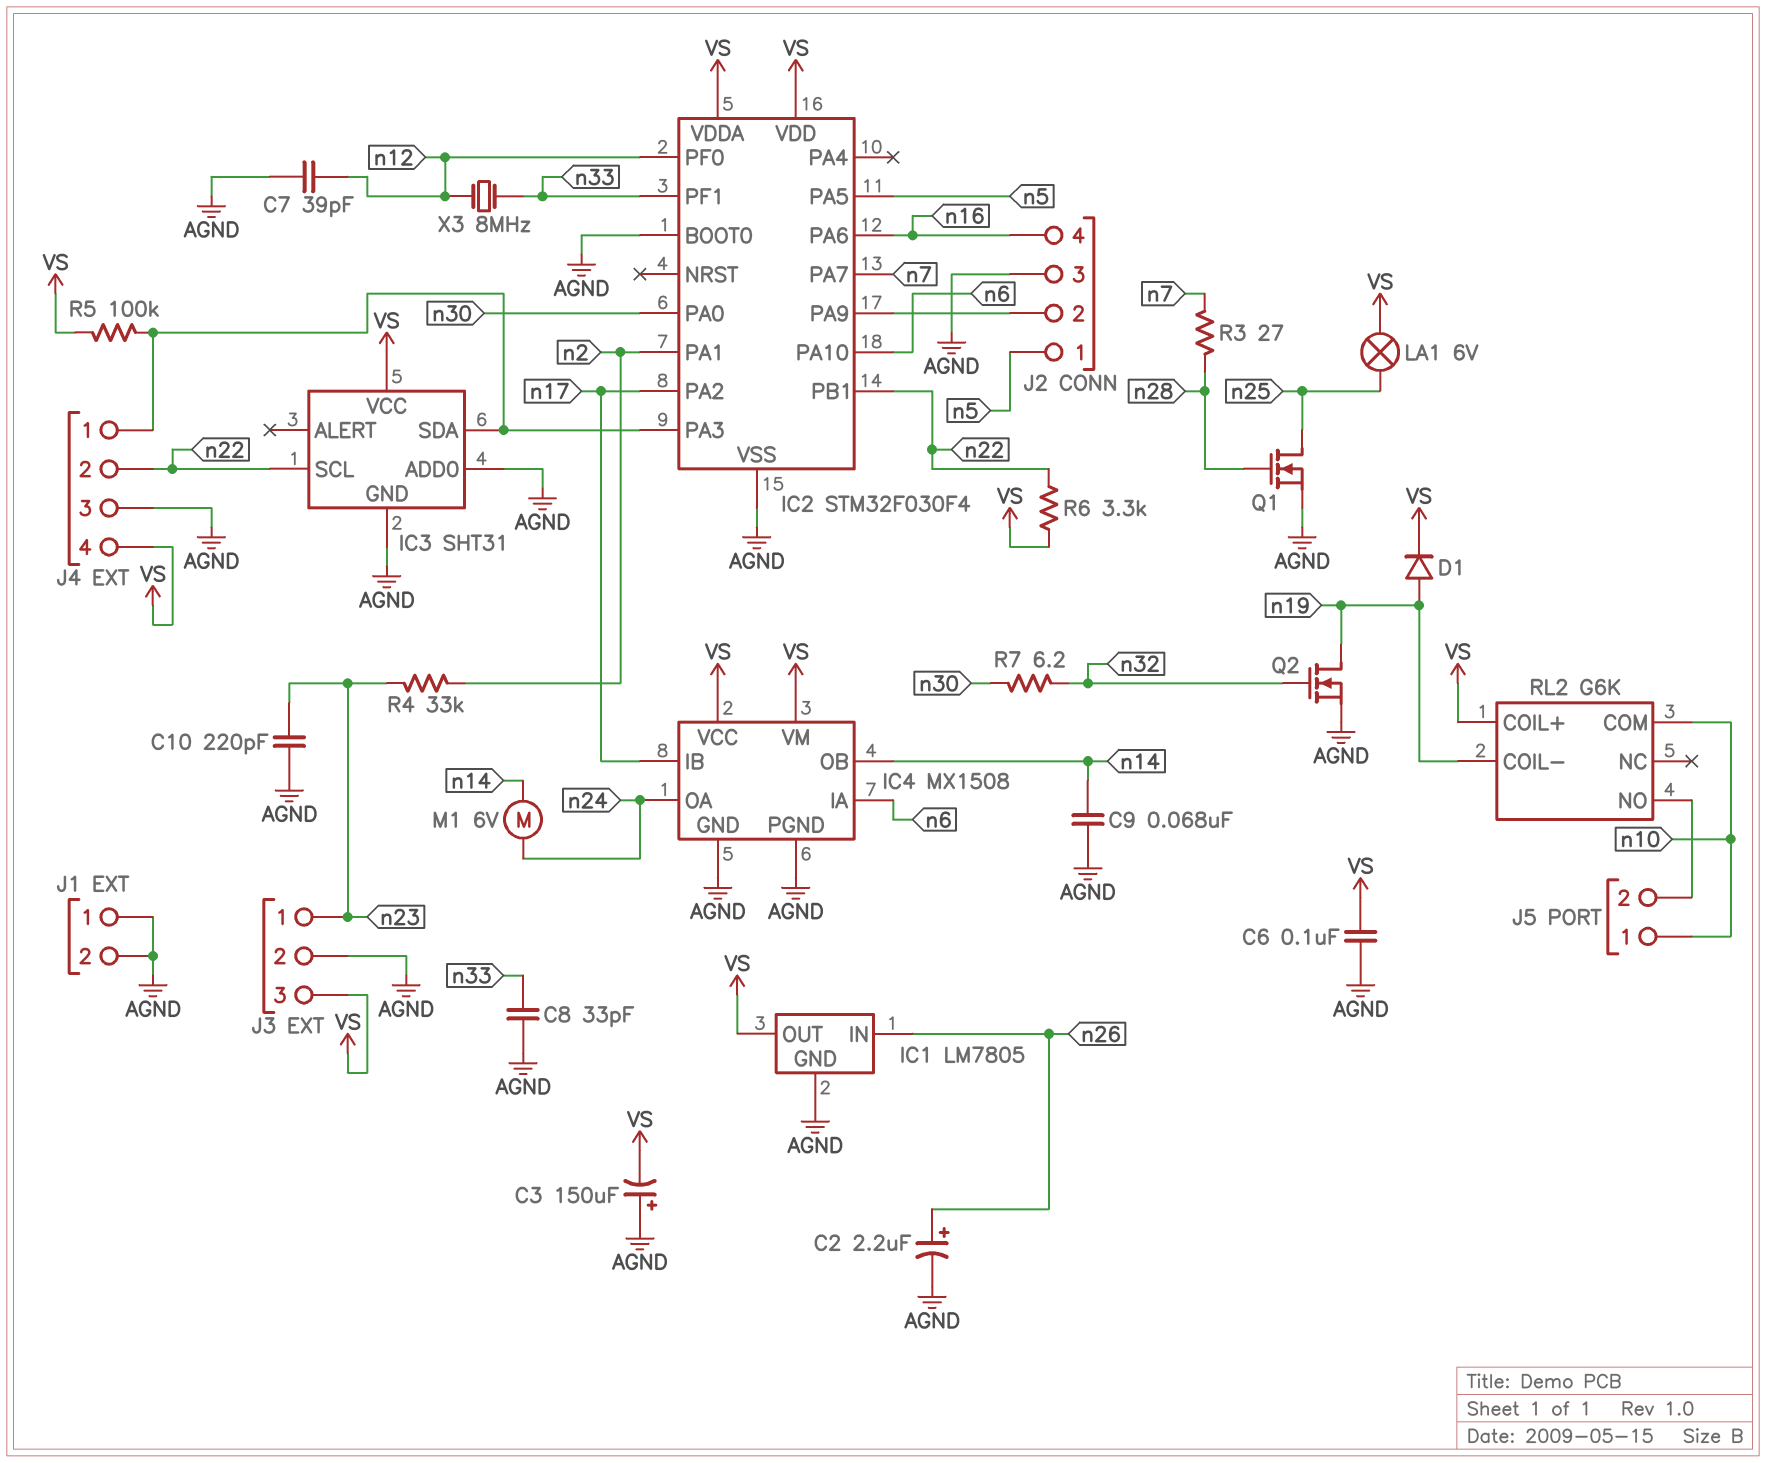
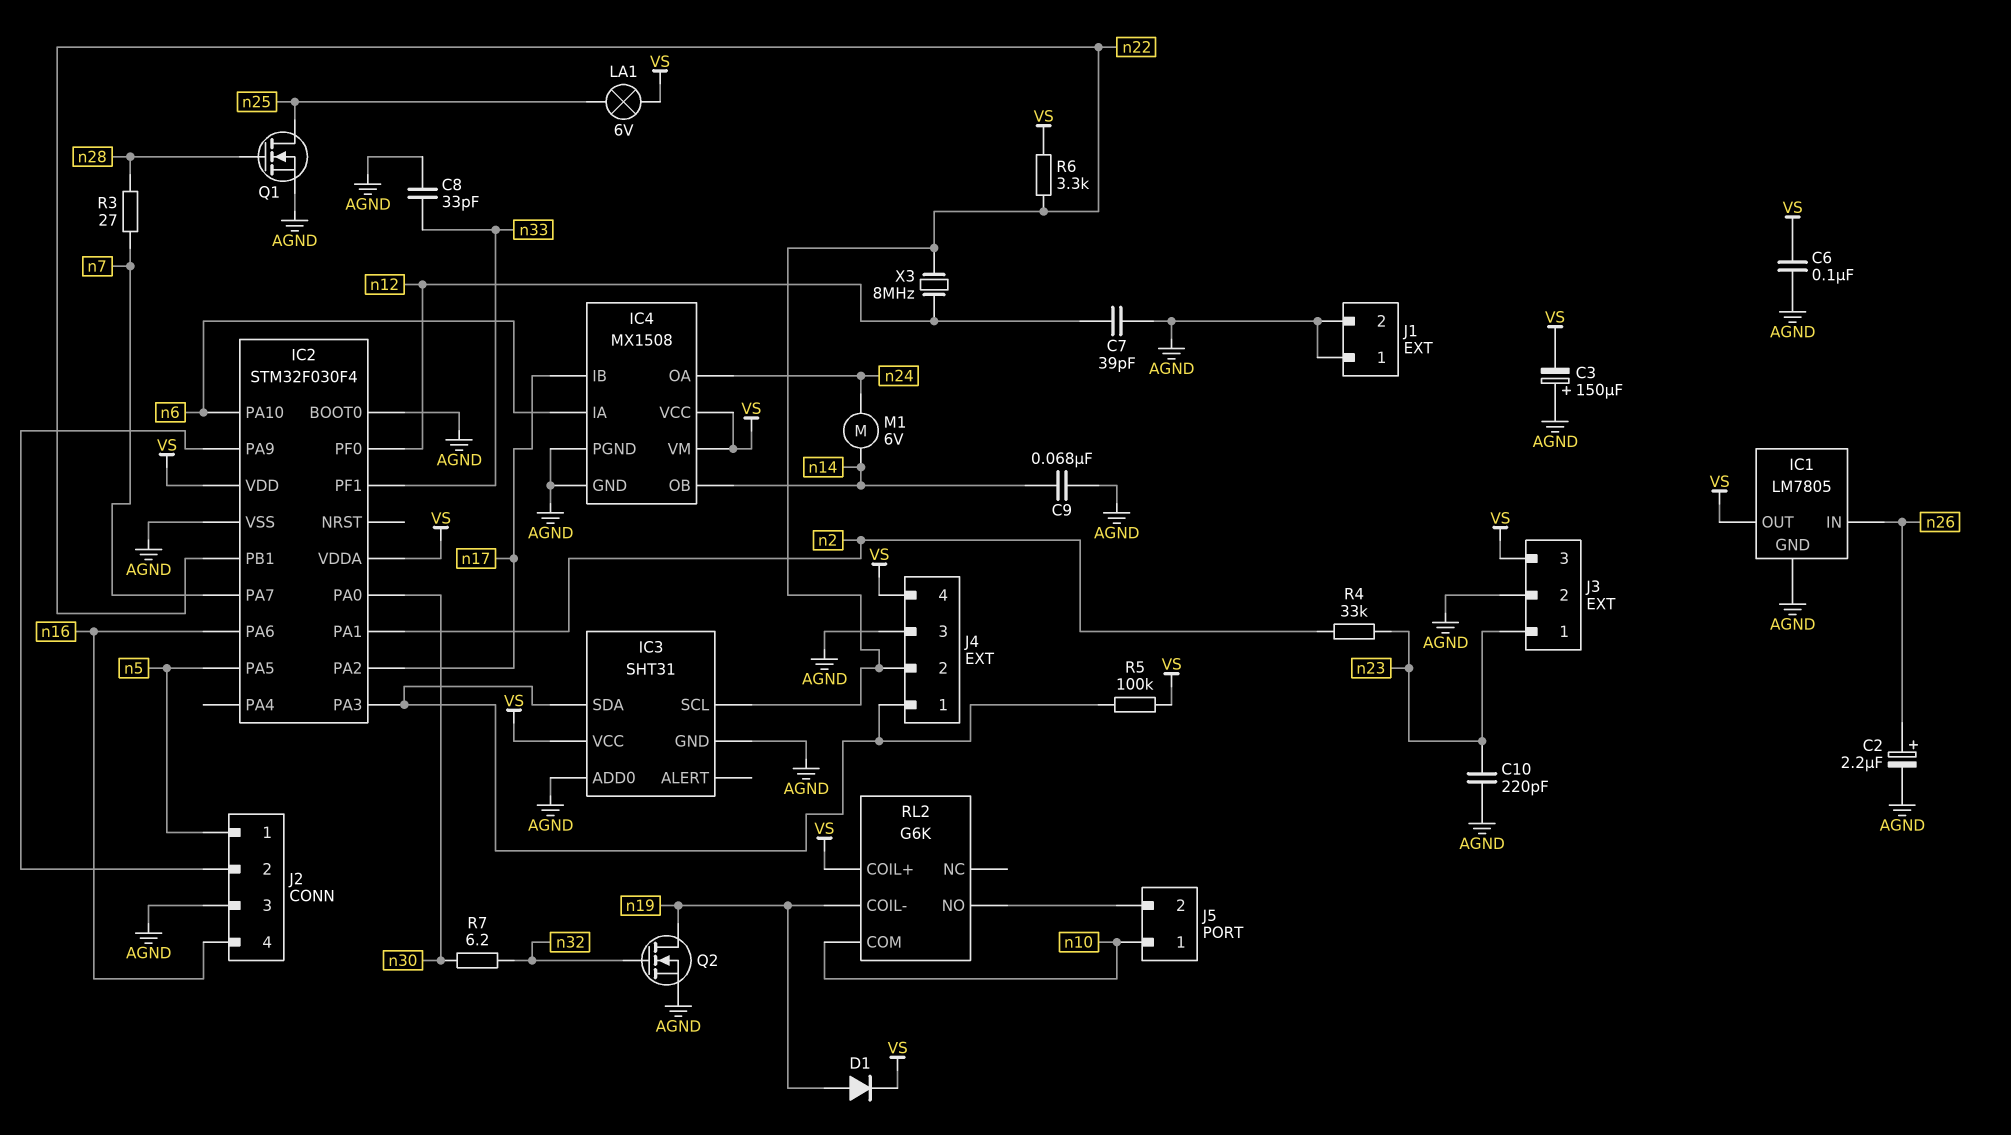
X3: 8MHz (n12, n33) -> 8MHz (n12, n22)

